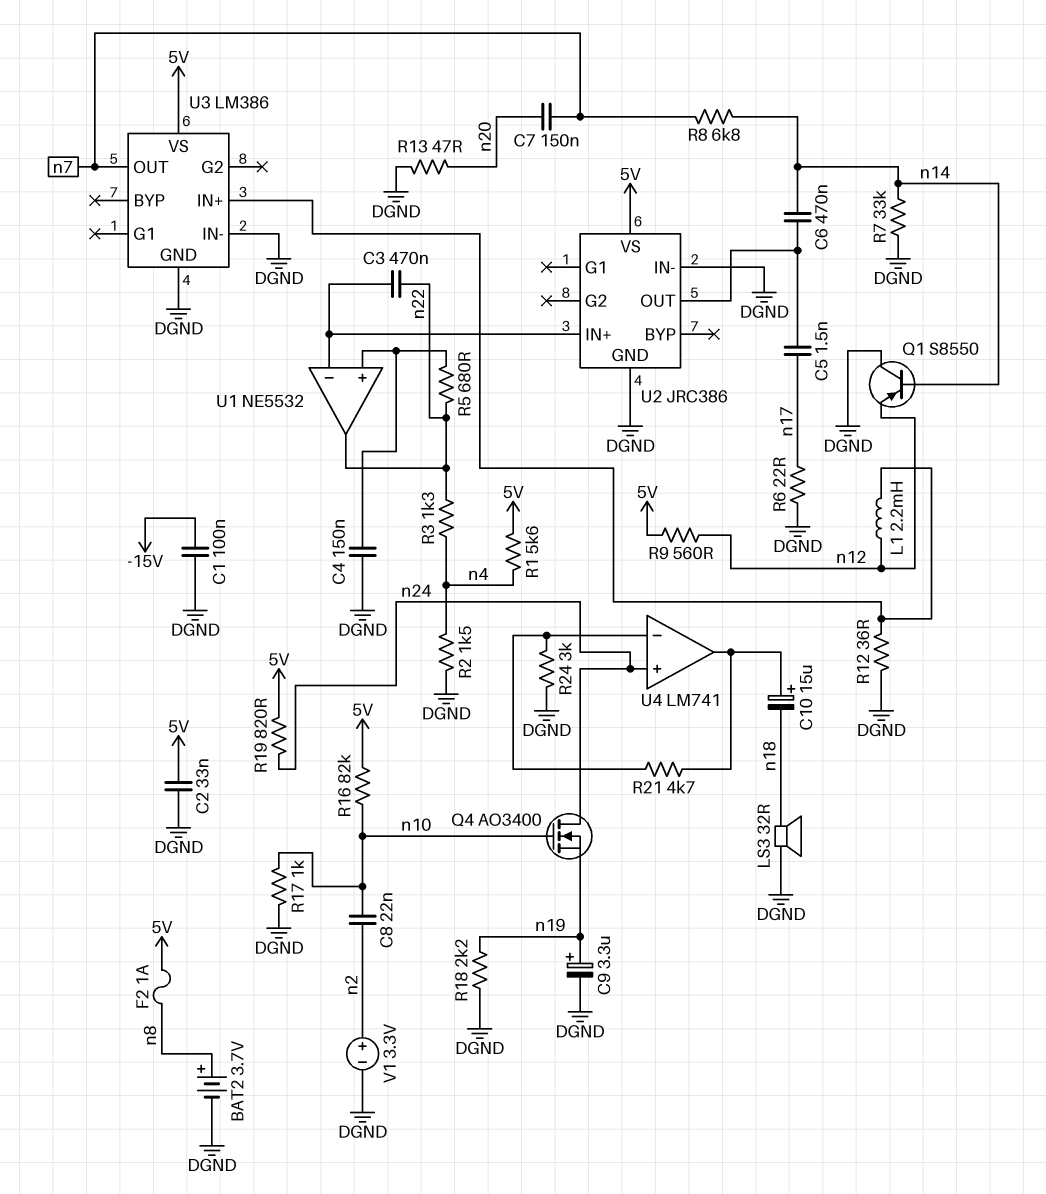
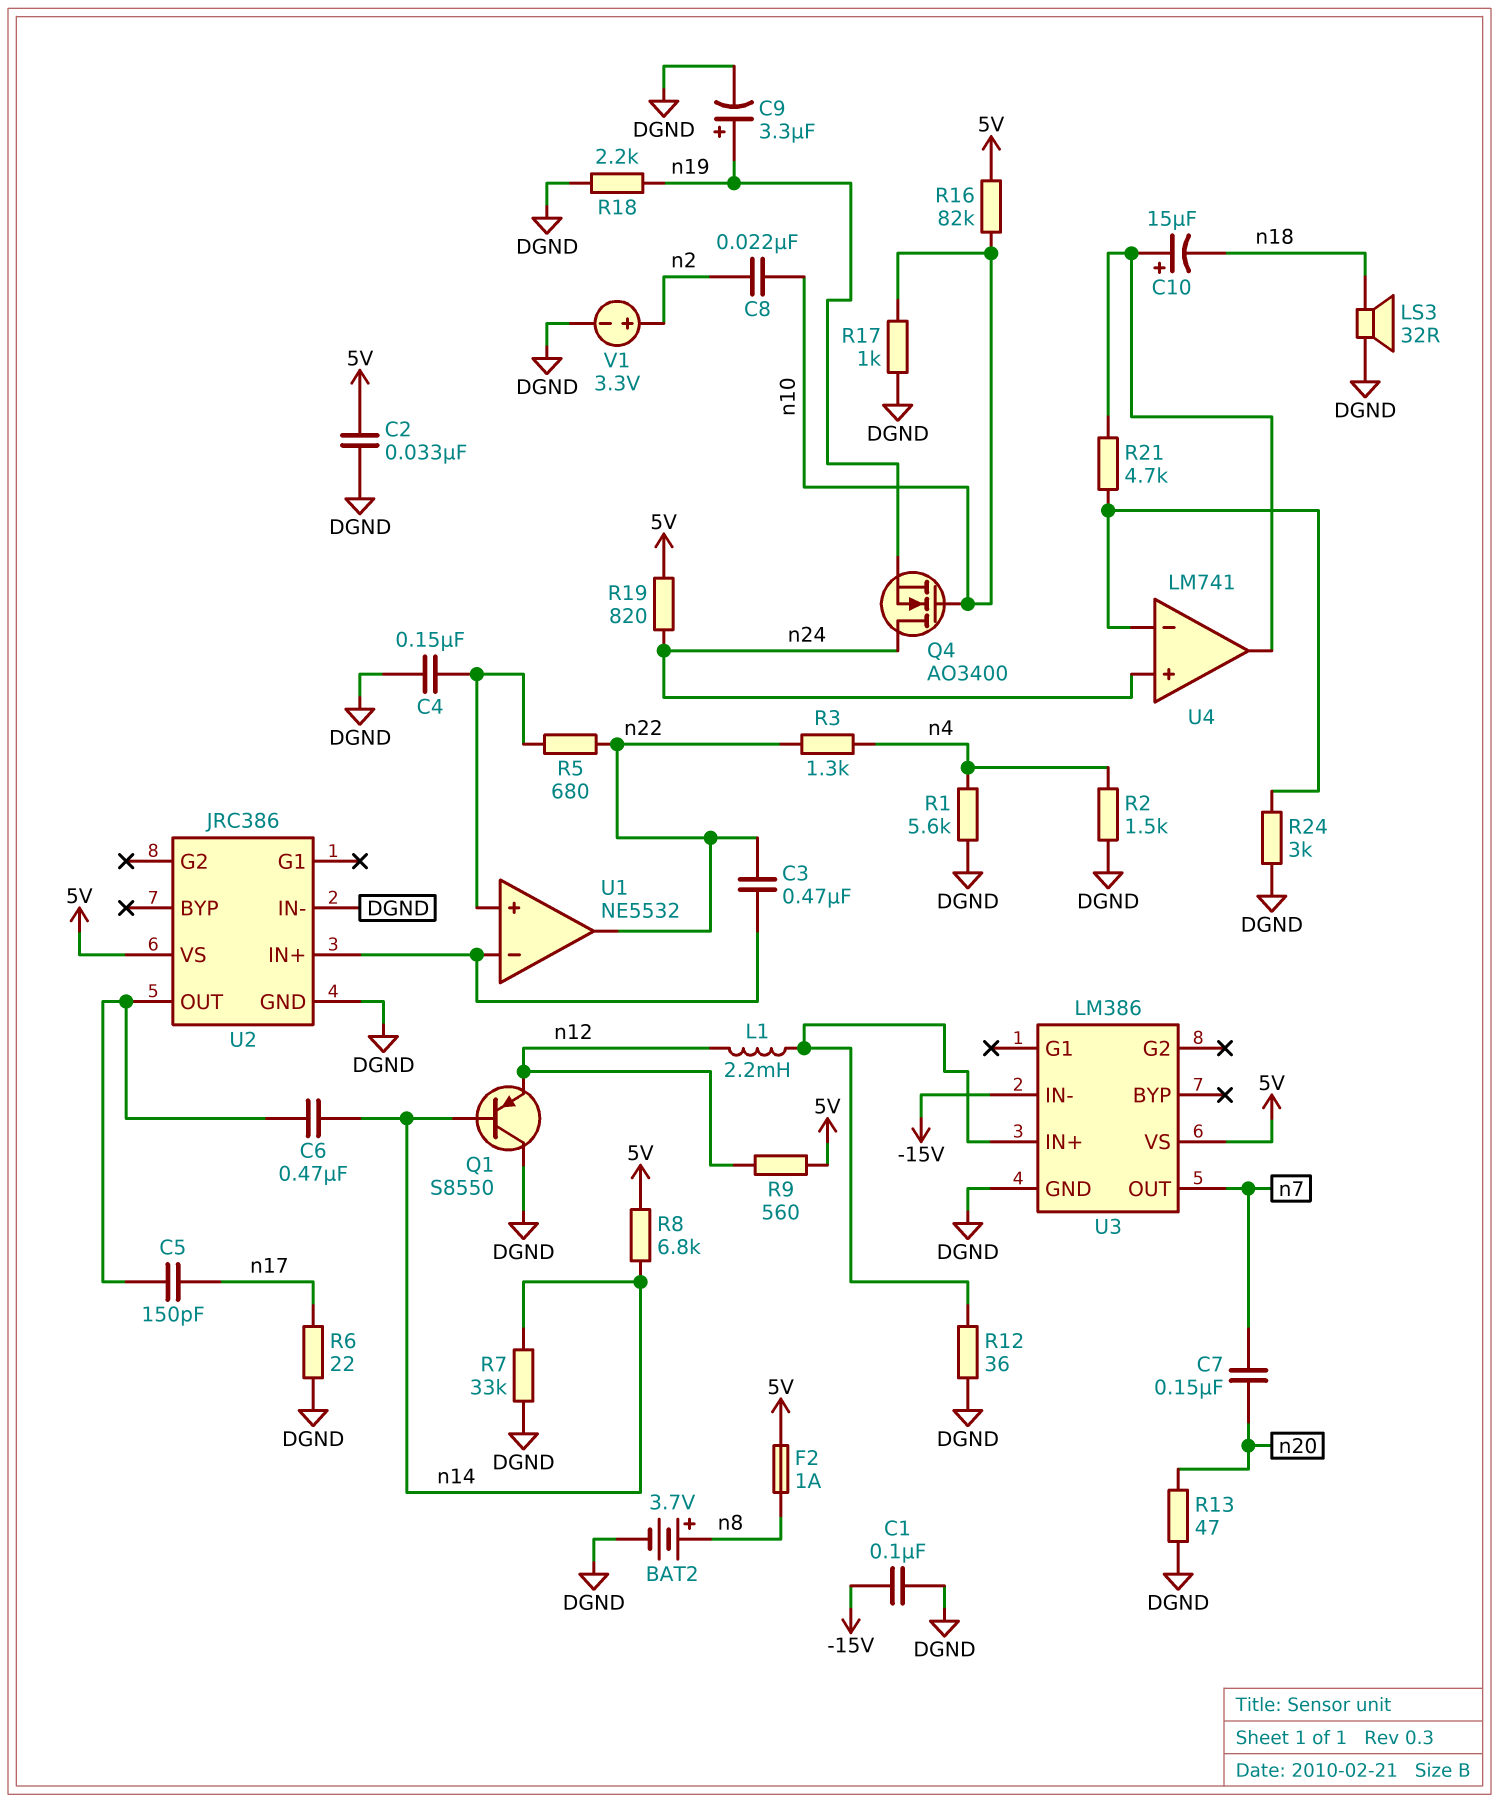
C5: 1.5nF (U2/OUT, n17) -> 150pF (U2/OUT, n17)
R1: 5.6k (5V, n4) -> 5.6k (DGND, n4)
R8: 6.8k (n7, n14) -> 6.8k (5V, n14)
U3 pin IN-: DGND -> -15V

